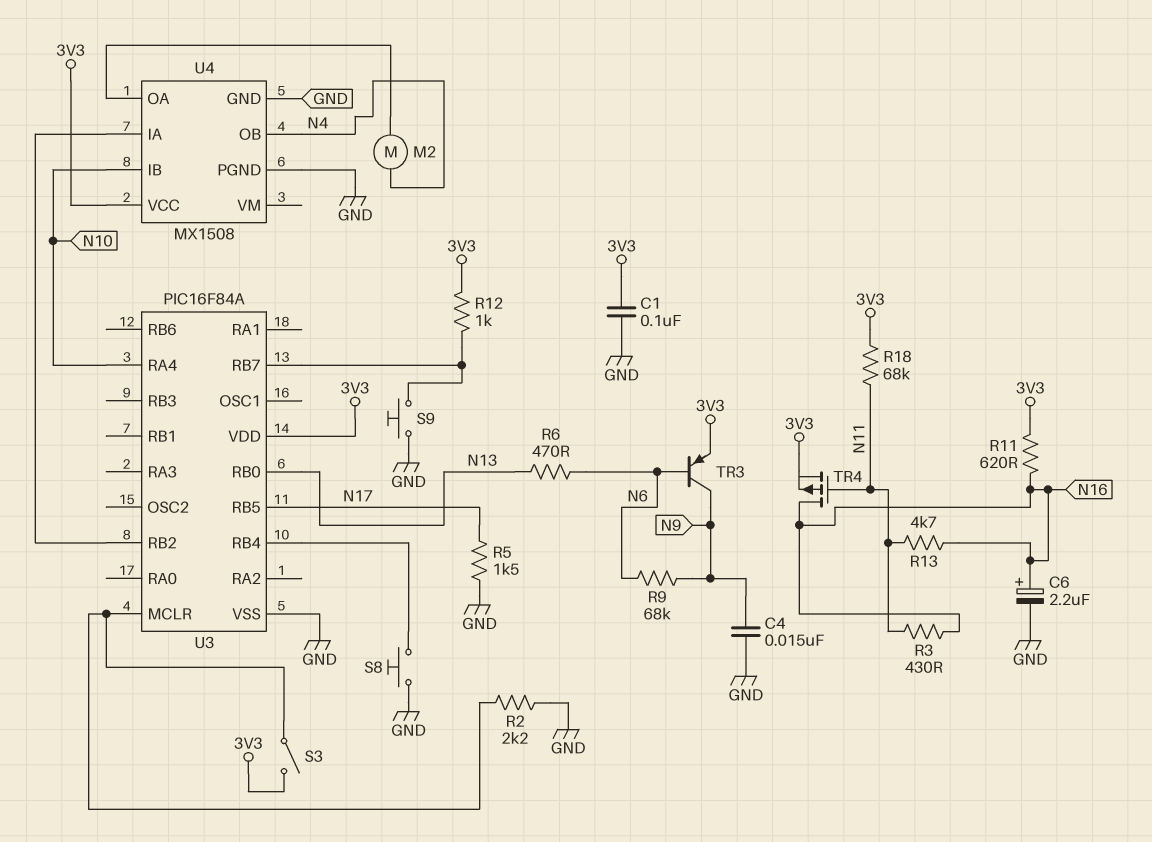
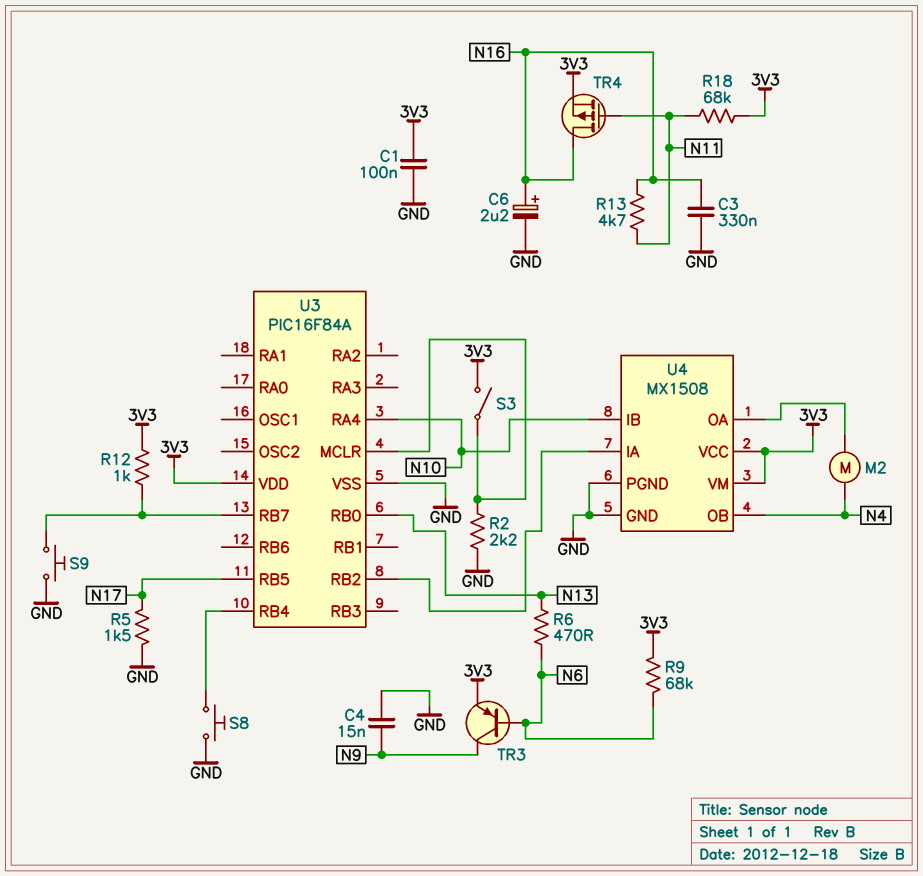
C3: none -> 330nF (GND, N16)
R3: 430 (N11, N16) -> none
R9: 68k (N6, N9) -> 68k (3V3, N6)
R11: 620 (3V3, N16) -> none
U4 pin VM: none -> 3V3

